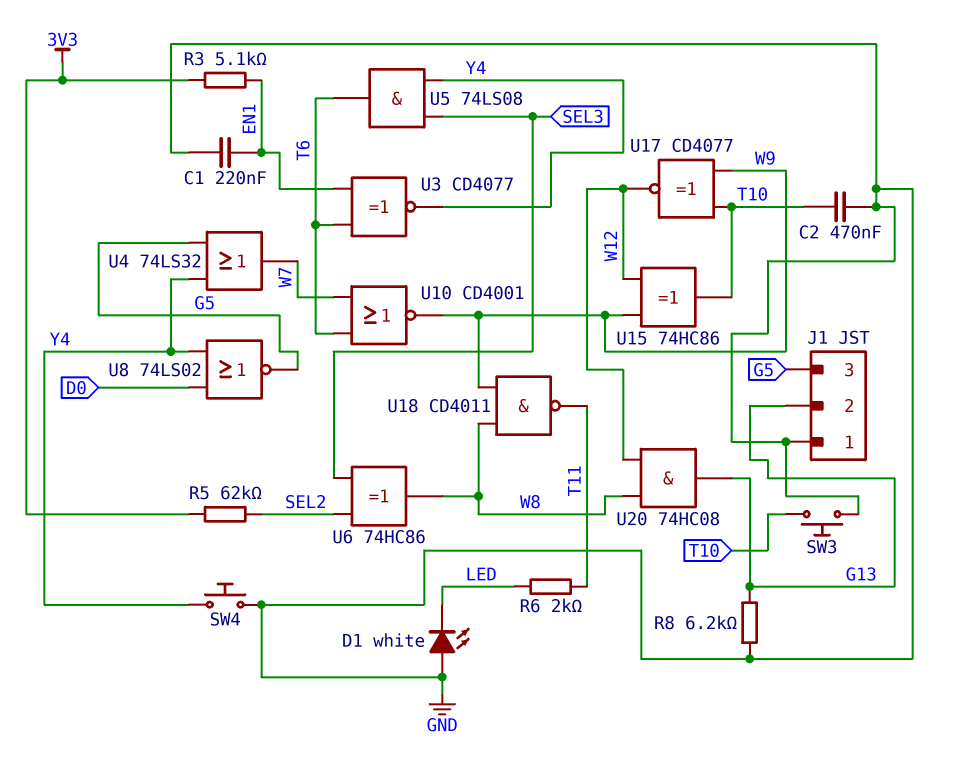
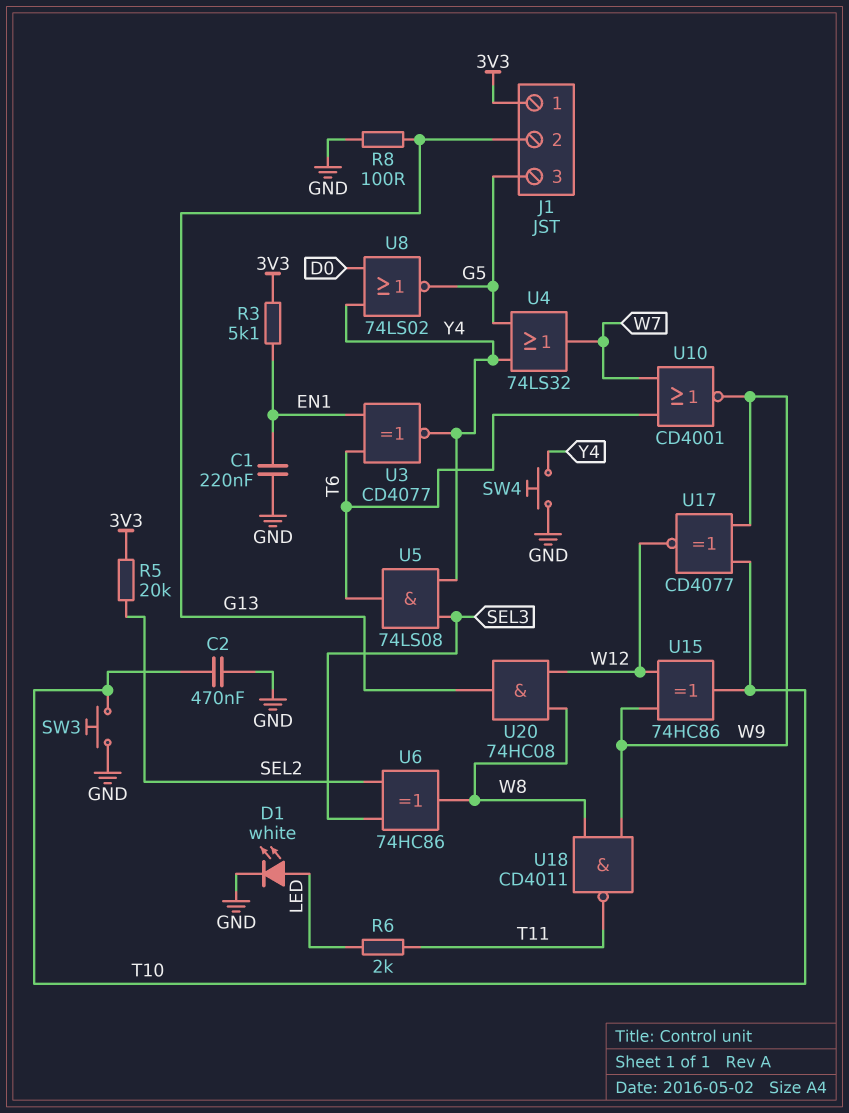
D1: LED white (A GND, K LED) -> LED white (A LED, K GND)
J1 pin 1: GND -> 3V3
R5: 62k (3V3, SEL2) -> 20k (3V3, SEL2)
R8: 6.2k (G13, GND) -> 100 (G13, GND)

